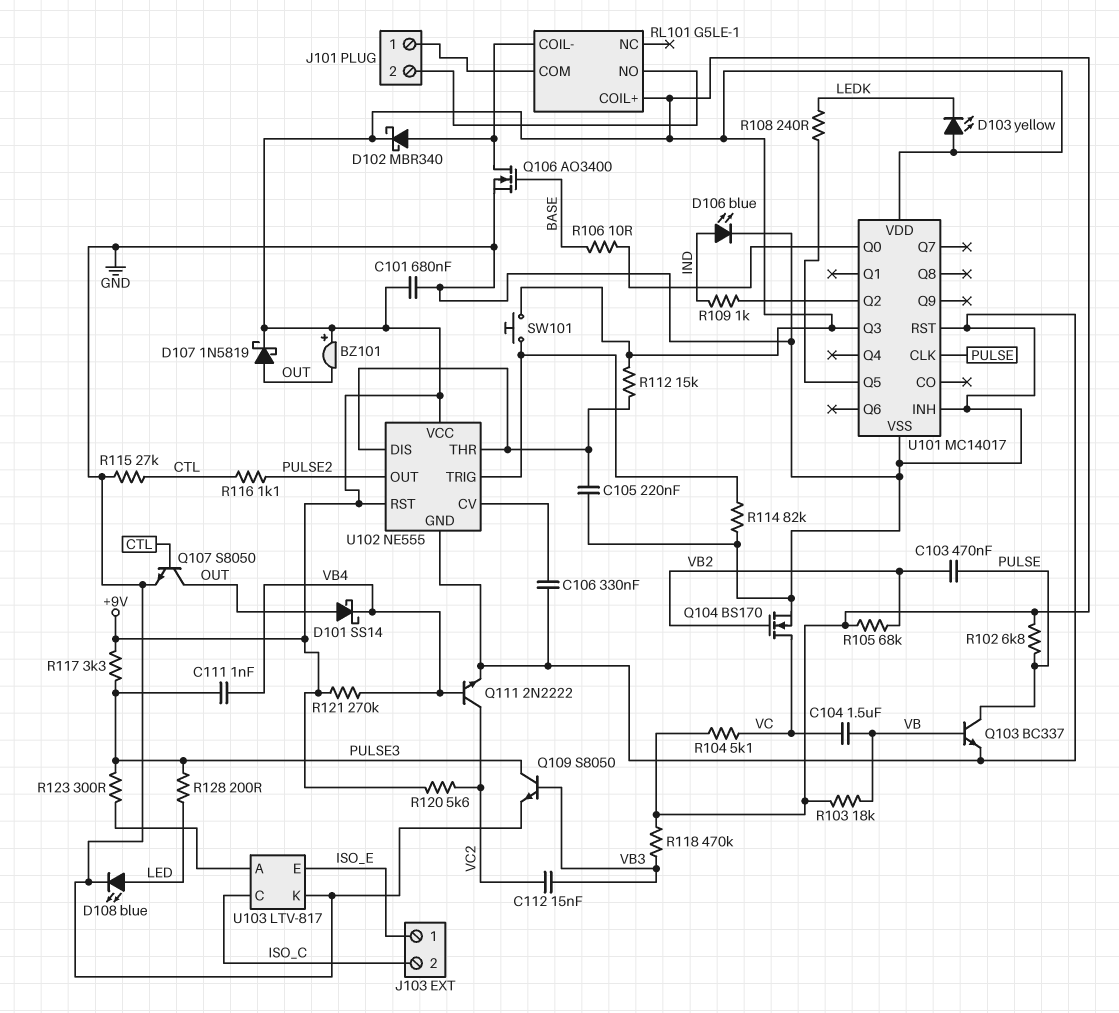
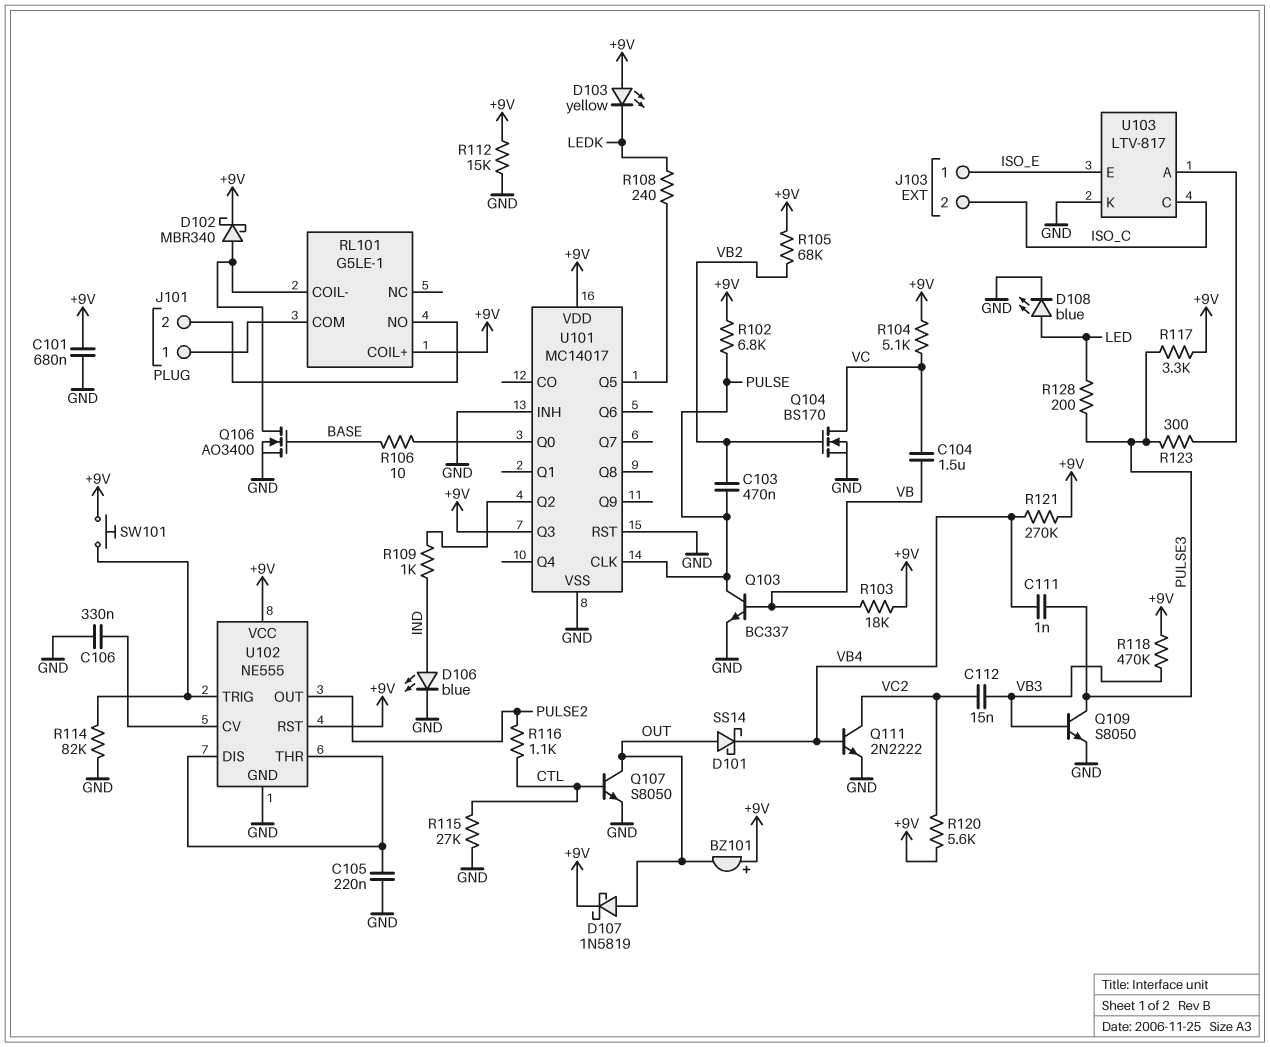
R112: 15k (+9V, U102/DIS) -> 15k (+9V, GND)

